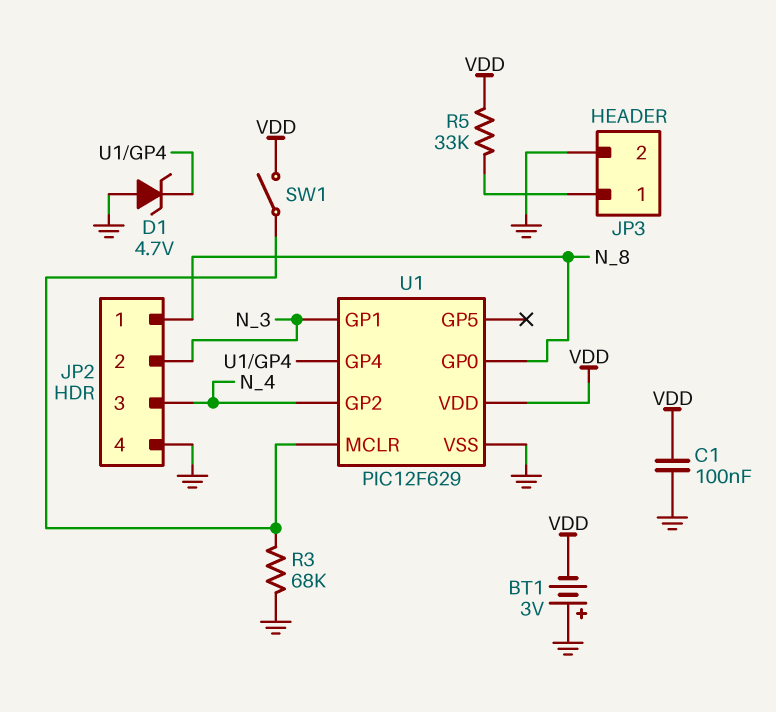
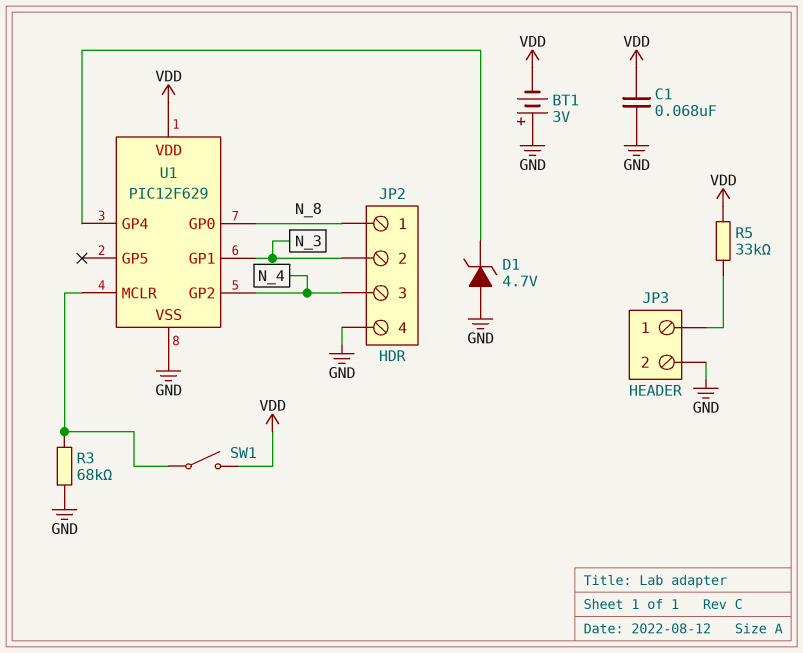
C1: 100nF (GND, VDD) -> 68nF (GND, VDD)

